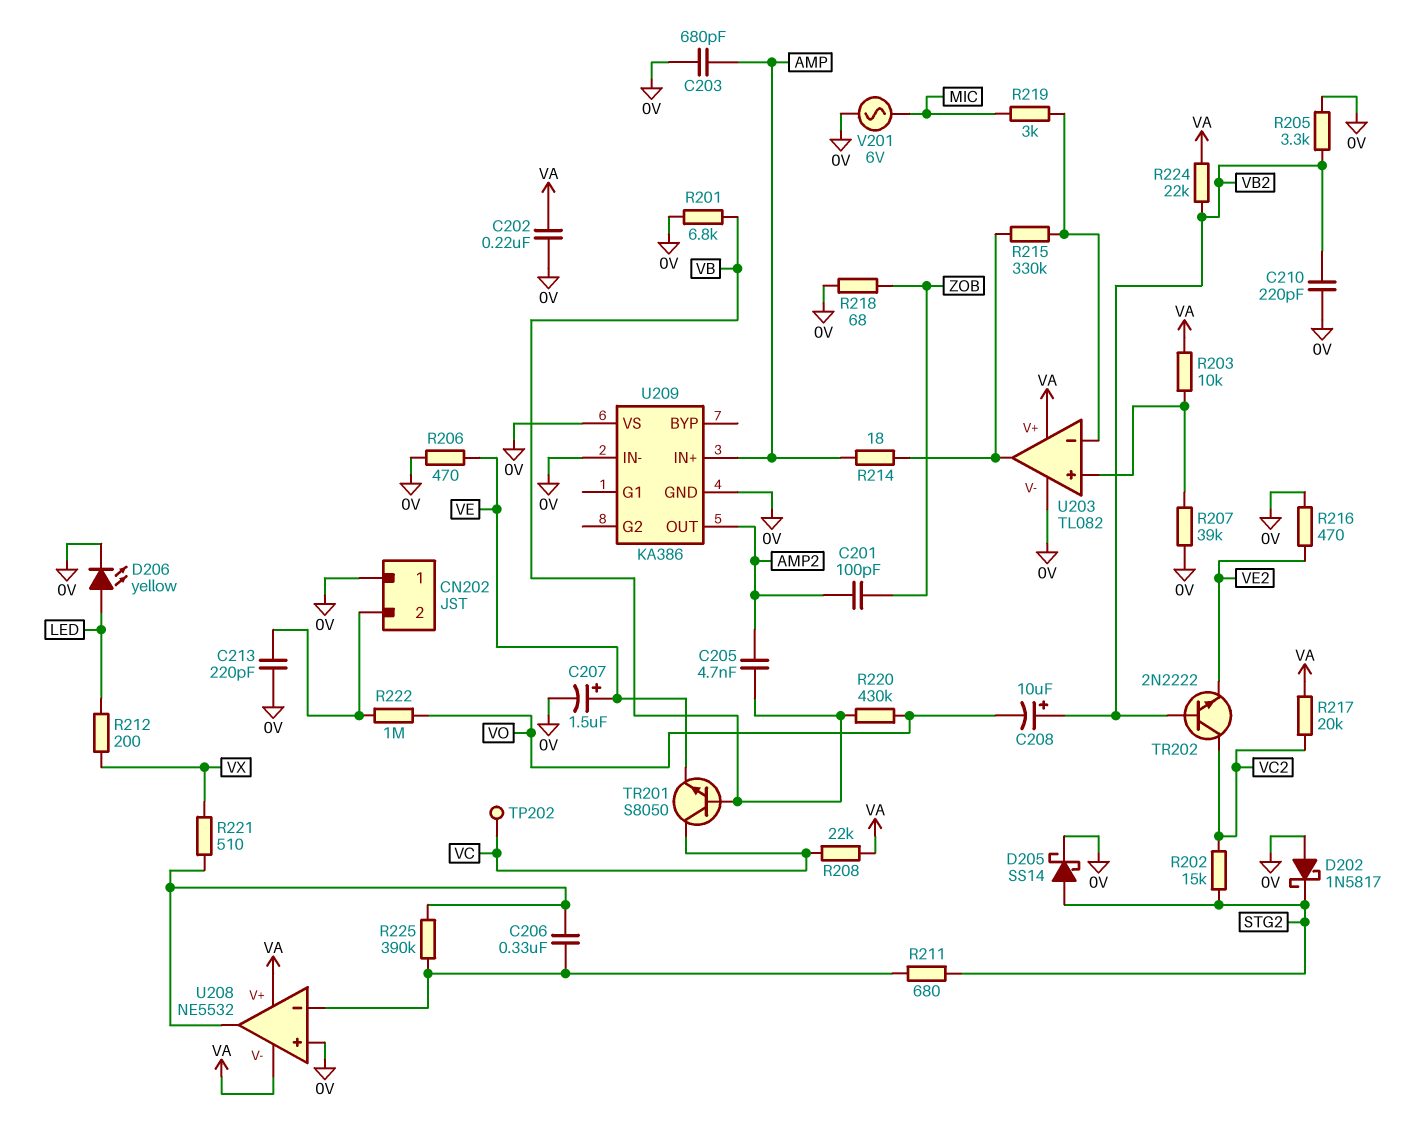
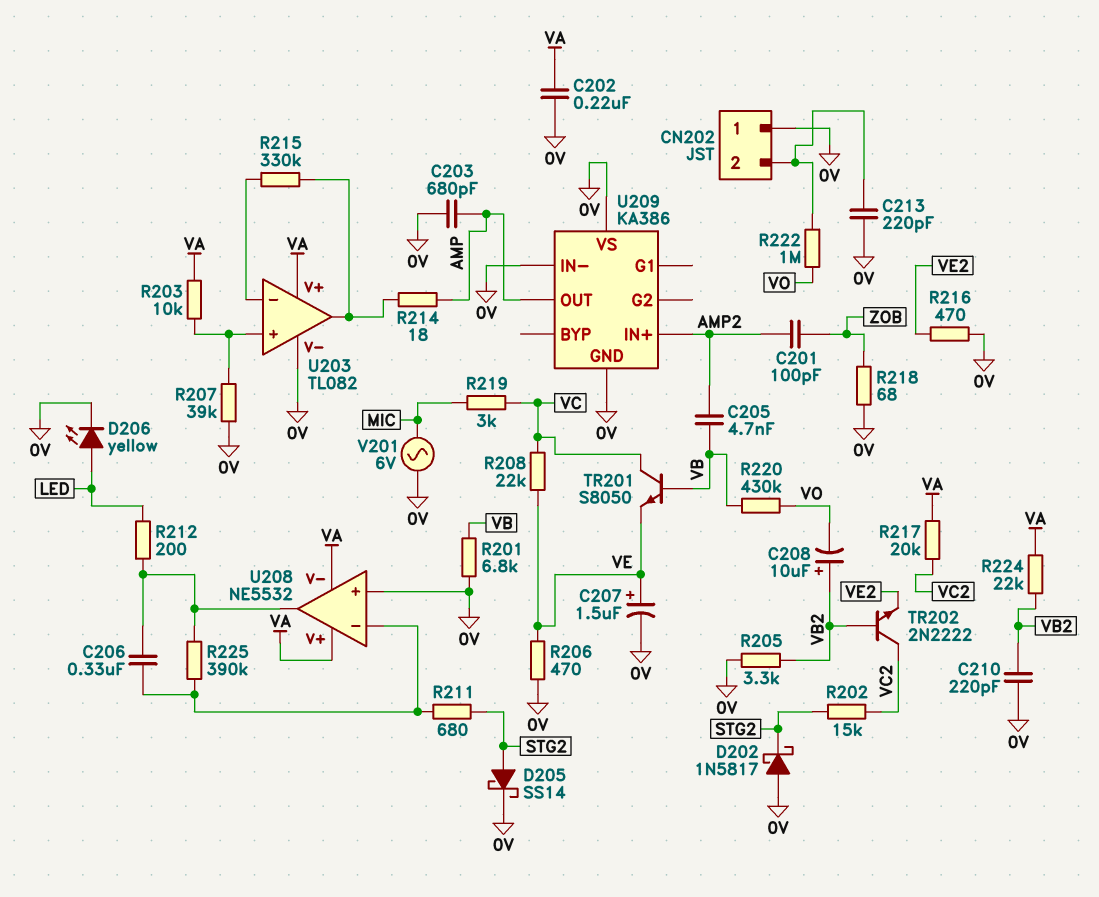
R208: 22k (VA, VC) -> 22k (VC, VE)
R212: 200 (LED, VX) -> 200 (LED, U208/out)
R219: 3k (MIC, U203/in-) -> 3k (MIC, VC)
R221: 510 (U208/out, VX) -> none
TP202: test point (VC) -> none
U209 pin IN+: AMP -> AMP2
U209 pin OUT: AMP2 -> AMP

